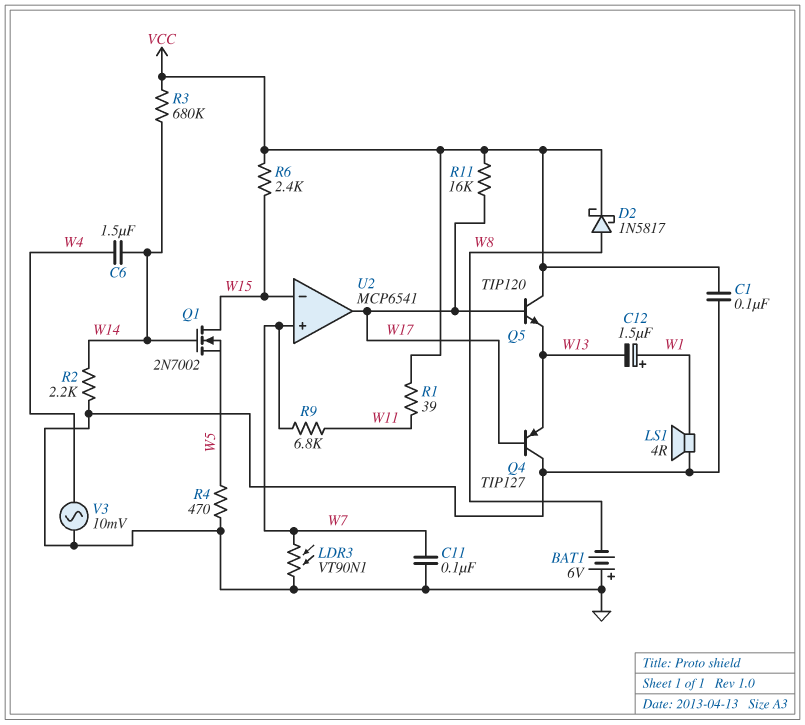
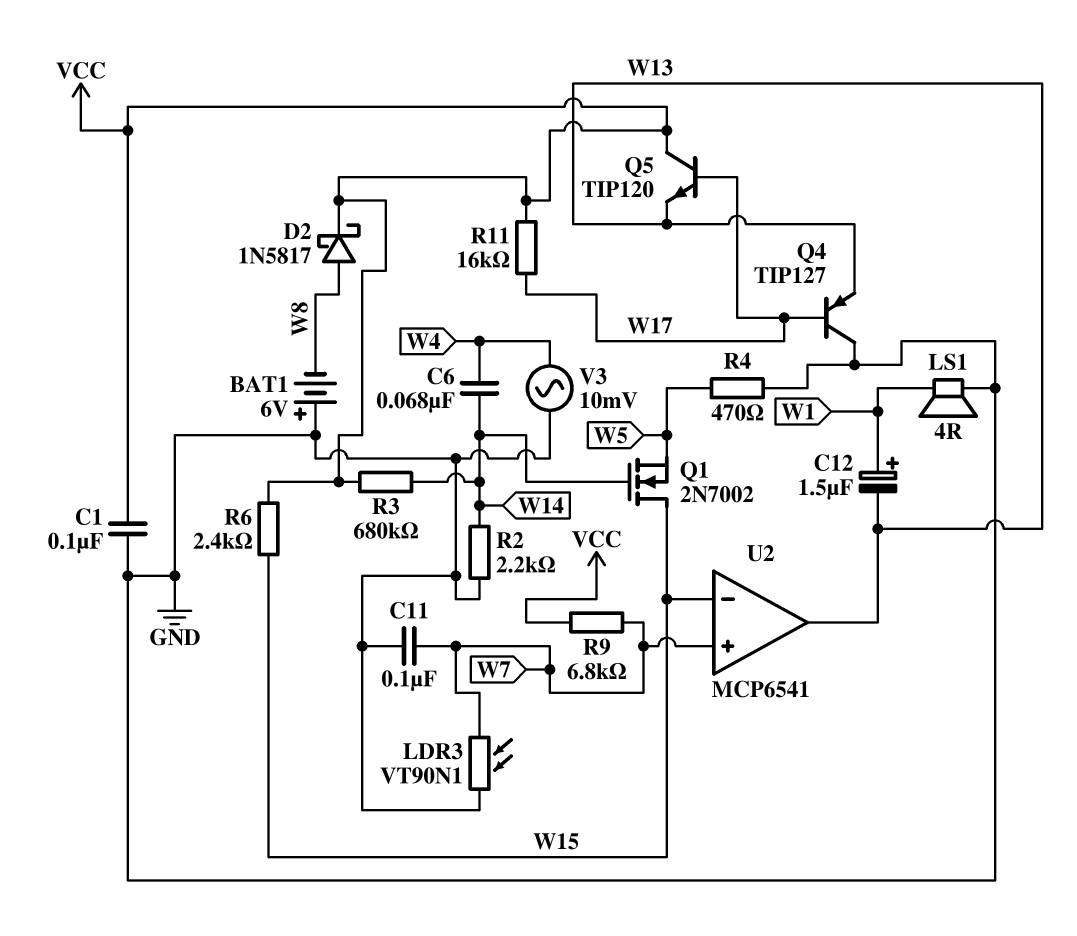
C6: 1.5uF (W4, W14) -> 68nF (W4, W14)
R1: 39 (VCC, W11) -> none
R9: 6.8k (W7, W11) -> 6.8k (VCC, W7)
U2 pin out: W17 -> W13

